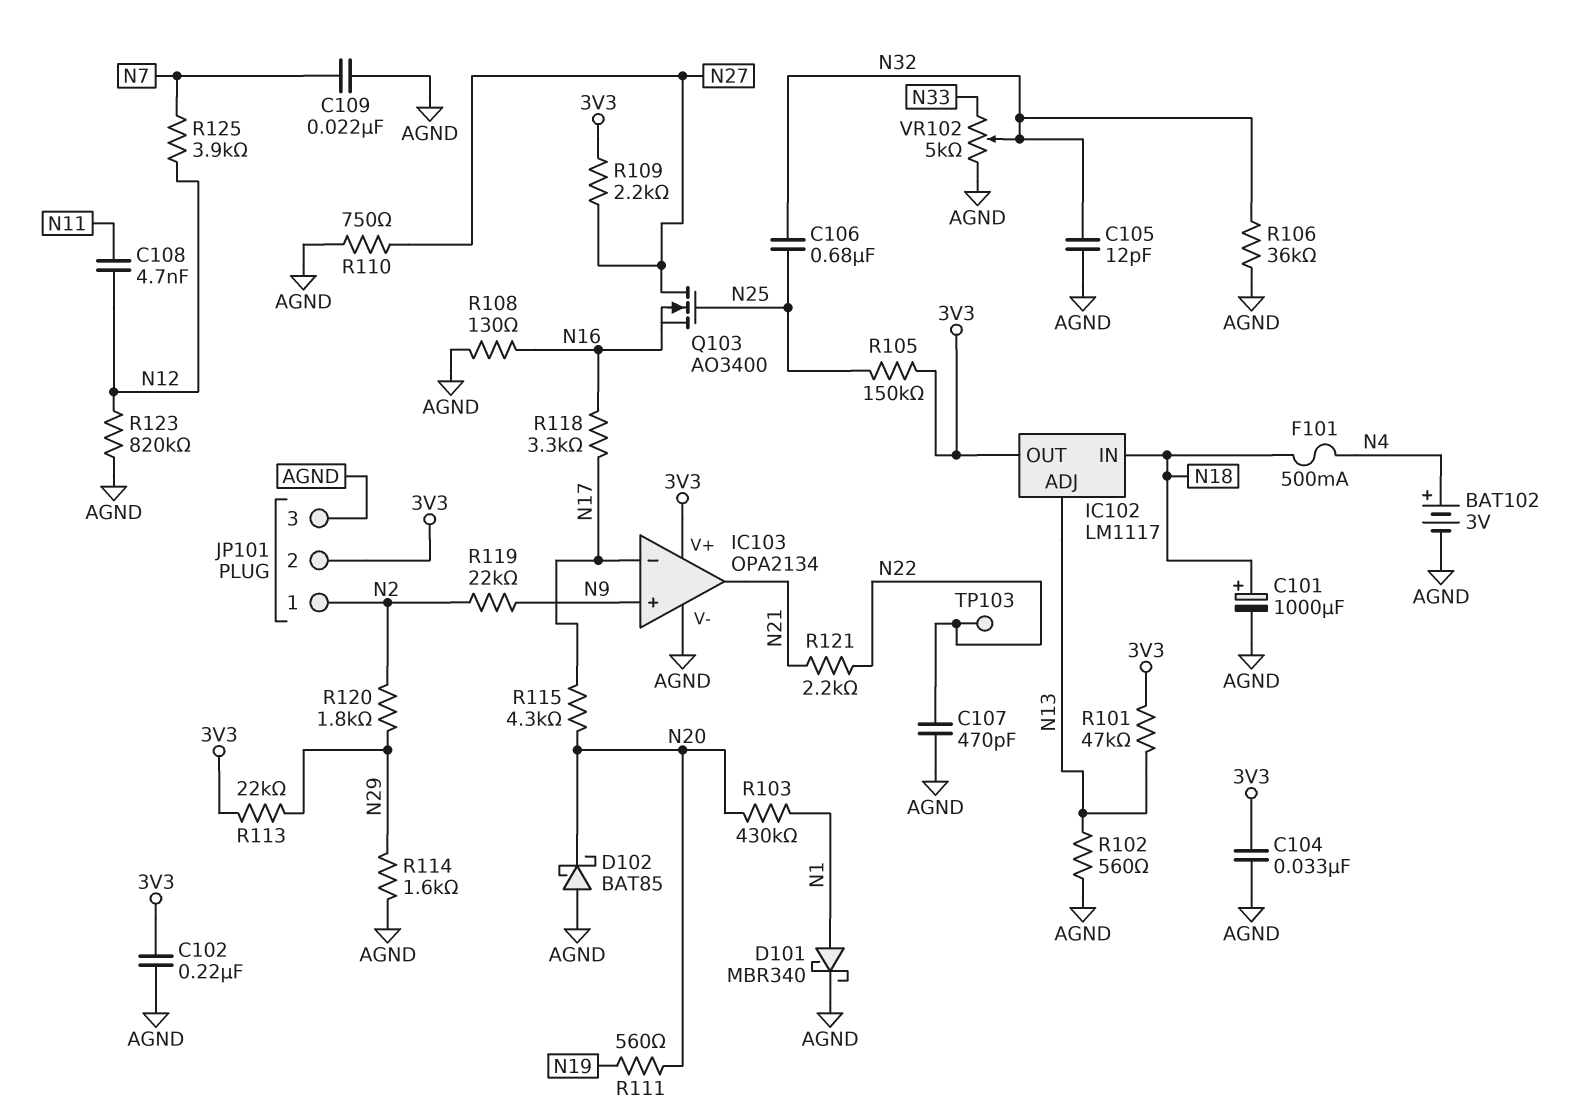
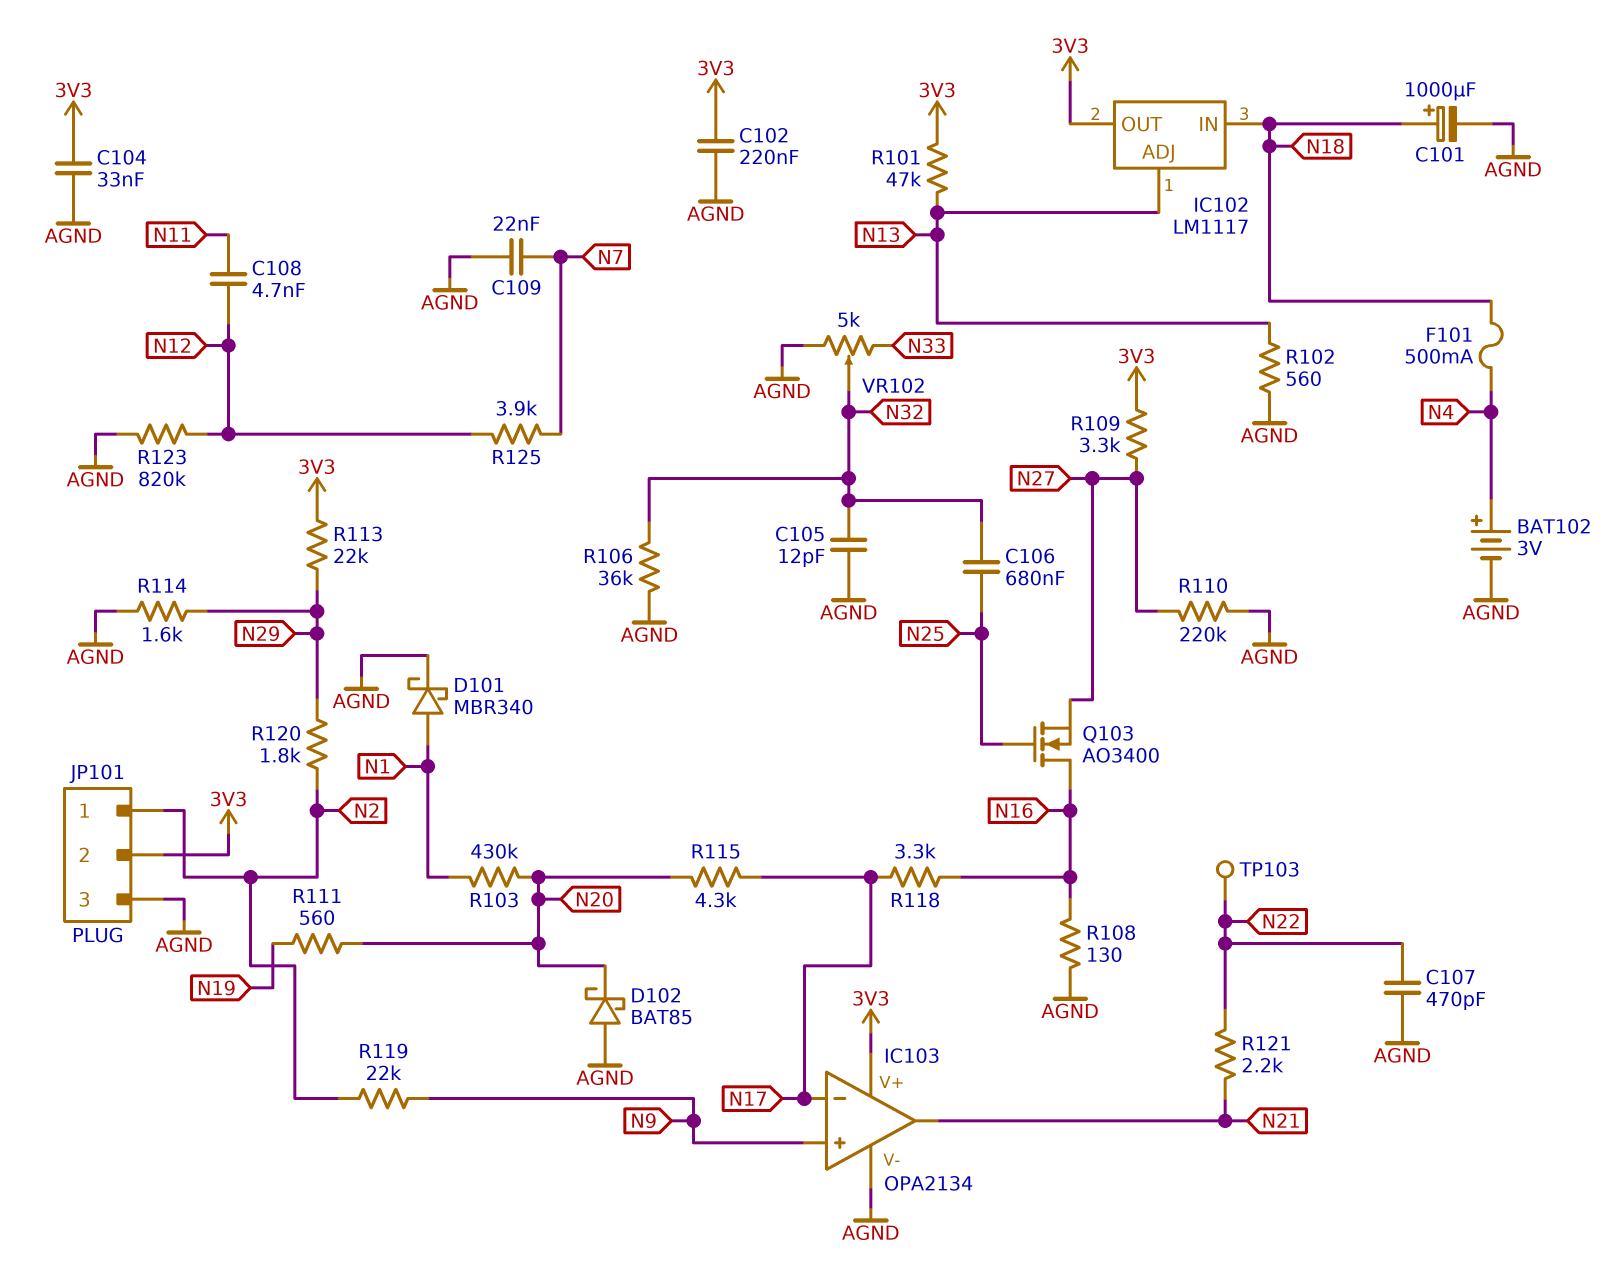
Q103: NMOS AO3400 (G N25, D N27, S N16) -> NMOS AO3400 (G N25, D N16, S N27)
R105: 150k (3V3, N25) -> none
R109: 2.2k (3V3, N27) -> 3.3k (3V3, N27)
R110: 750 (AGND, N27) -> 220k (AGND, N27)

